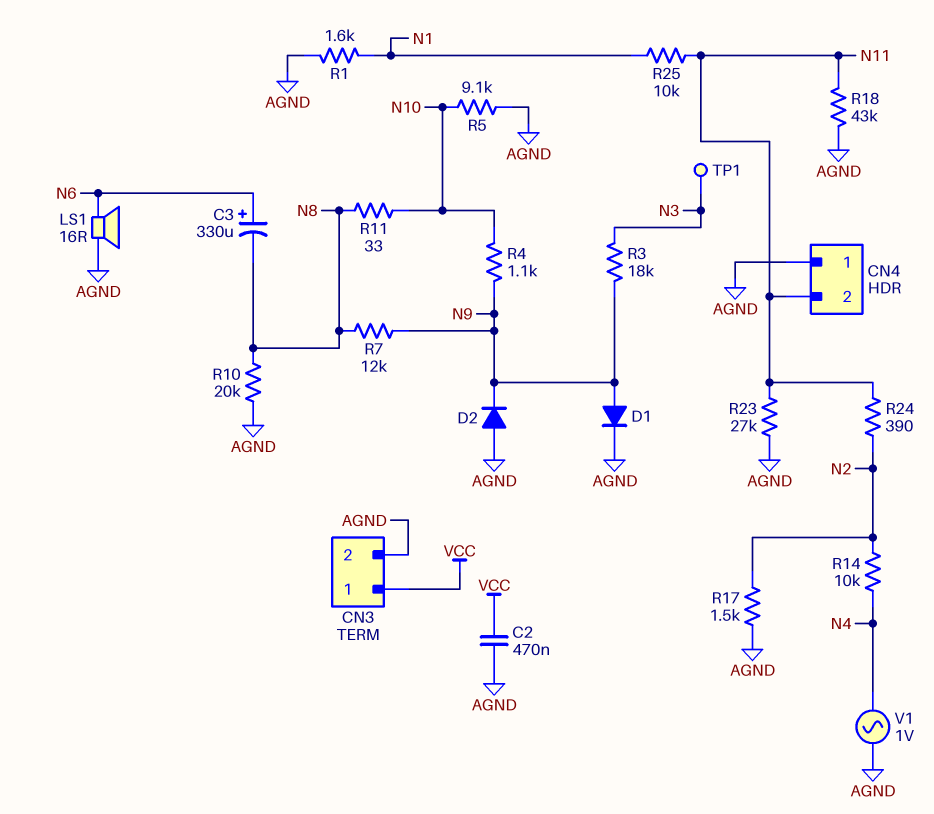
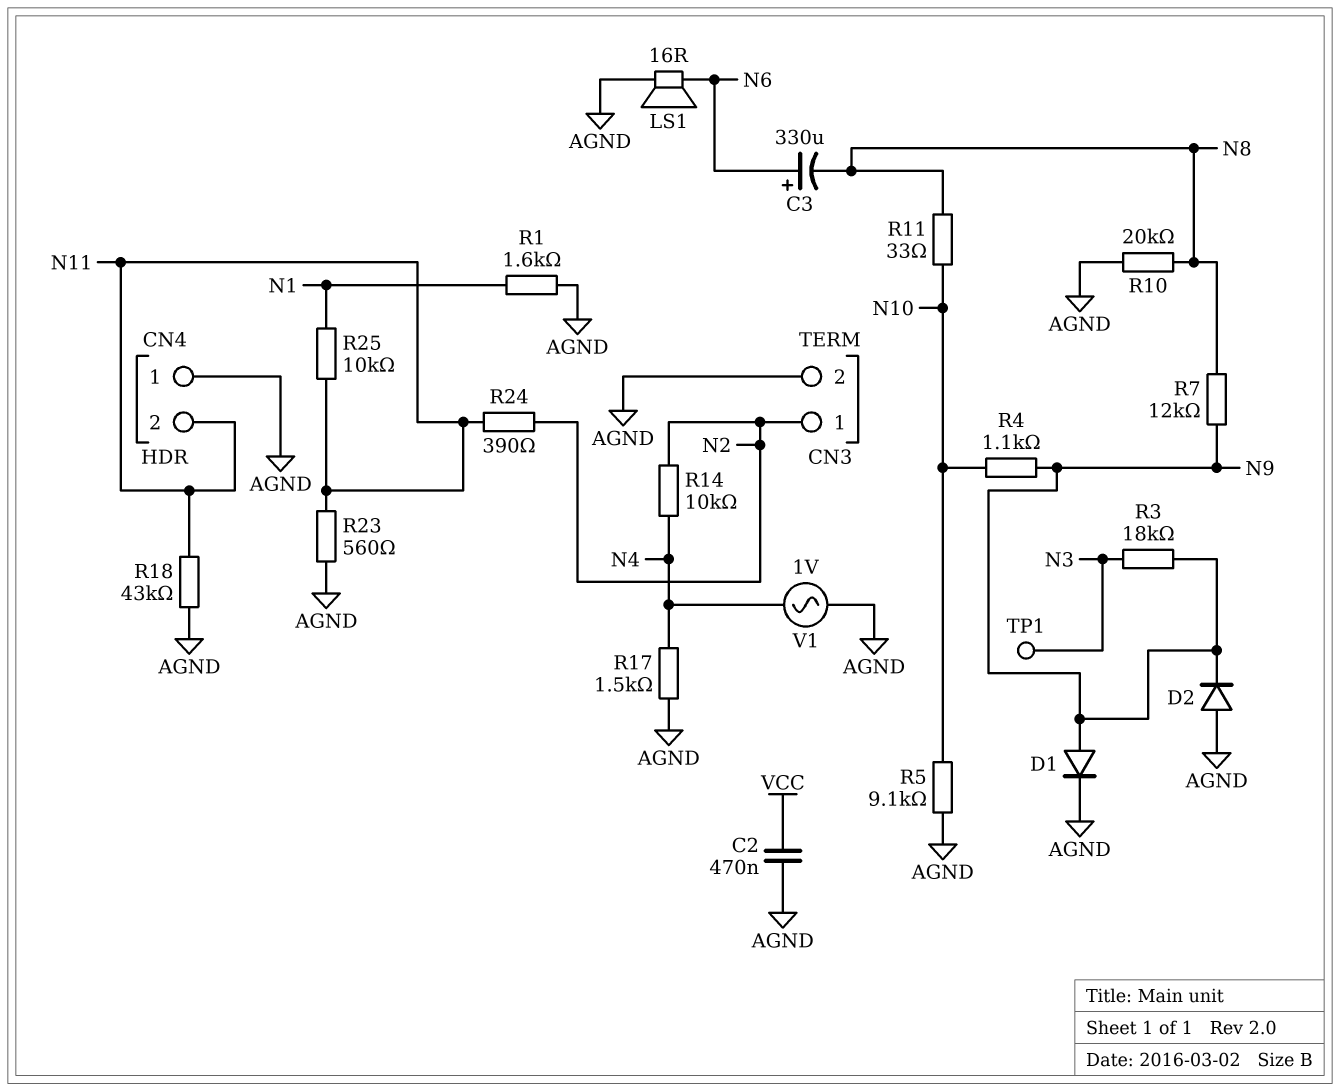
CN3 pin 1: VCC -> N2
R17: 1.5k (AGND, N2) -> 1.5k (AGND, N4)
R23: 27k (AGND, N11) -> 560 (AGND, N11)

